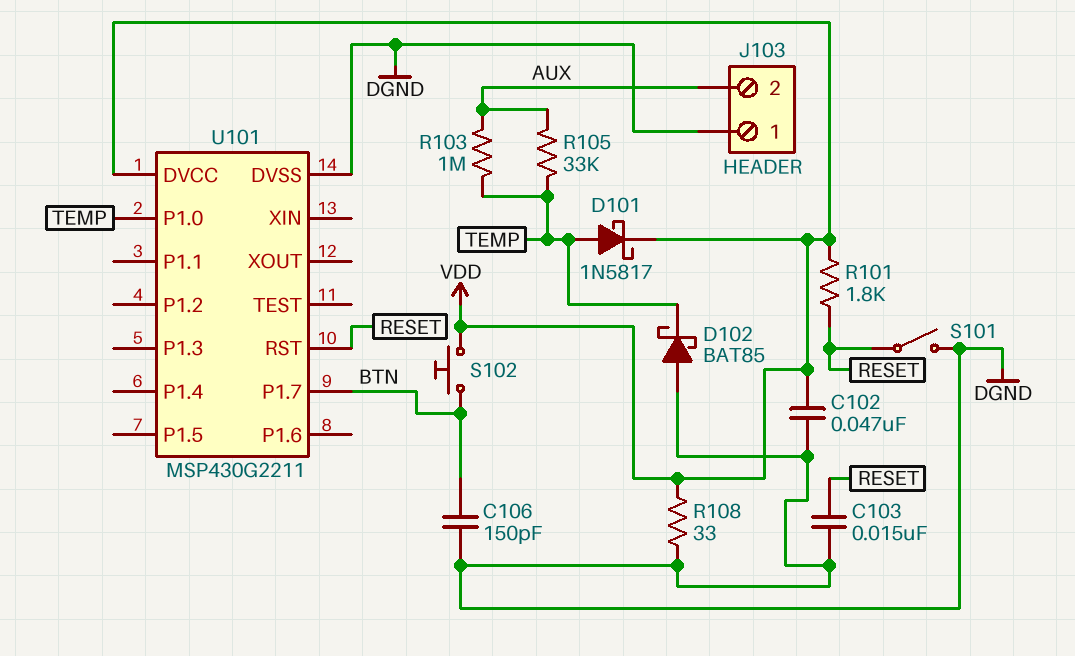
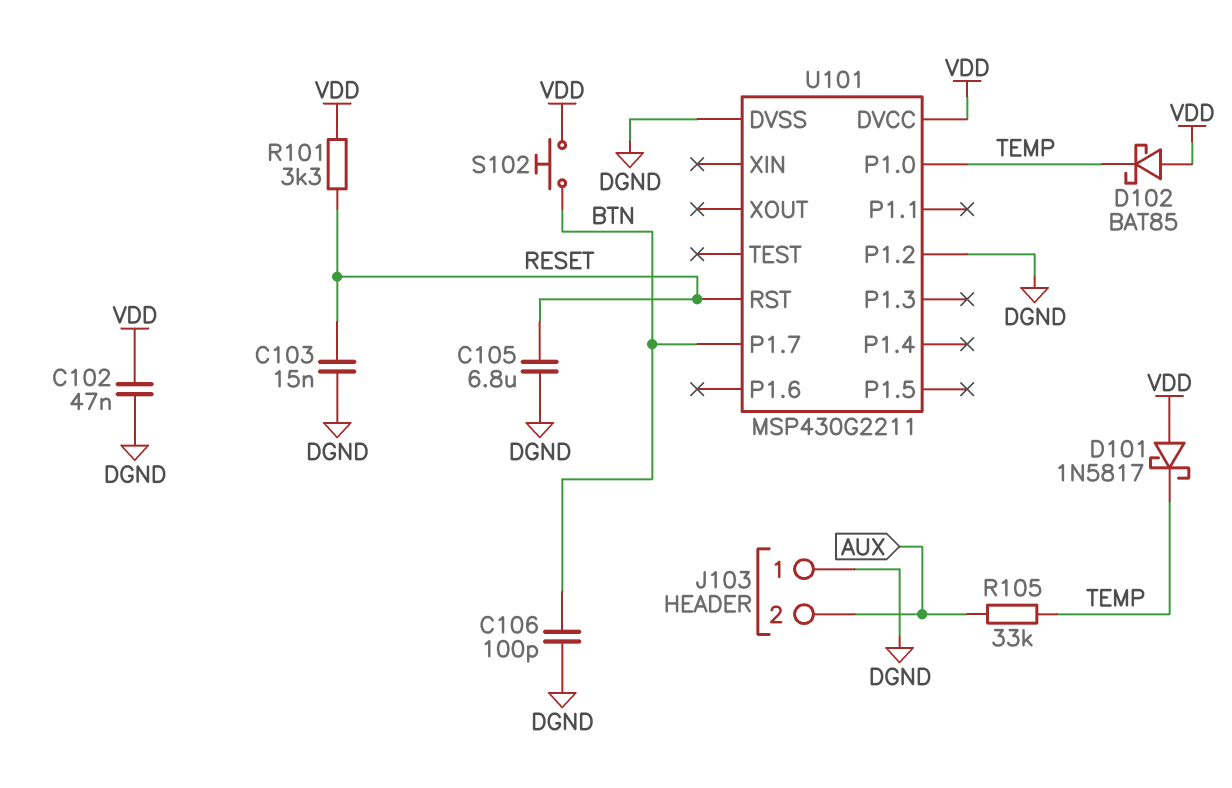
C105: none -> 6.8uF (DGND, RESET)
C106: 150pF (BTN, DGND) -> 100pF (BTN, DGND)
D101: schottky 1N5817 (A TEMP, K VDD) -> schottky 1N5817 (A VDD, K TEMP)
D102: schottky BAT85 (A DGND, K TEMP) -> schottky BAT85 (A VDD, K TEMP)
R101: 1.8k (RESET, VDD) -> 3.3k (RESET, VDD)
R103: 1M (AUX, TEMP) -> none
R108: 33 (DGND, VDD) -> none
S101: switch (DGND, RESET) -> none
U101 pin P1.2: none -> DGND

